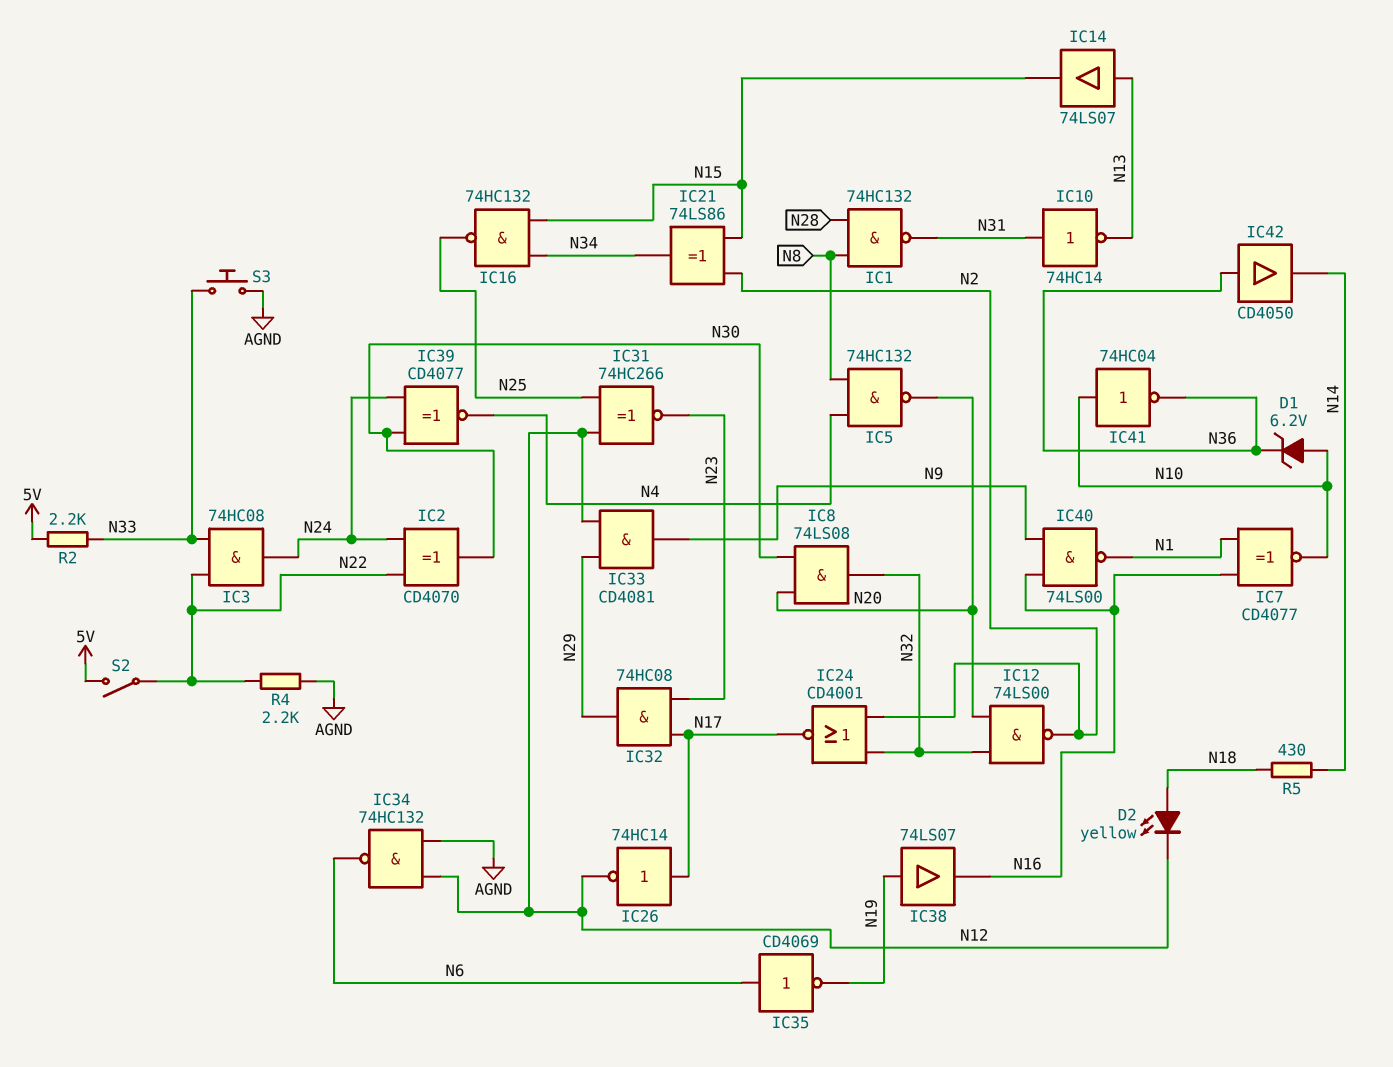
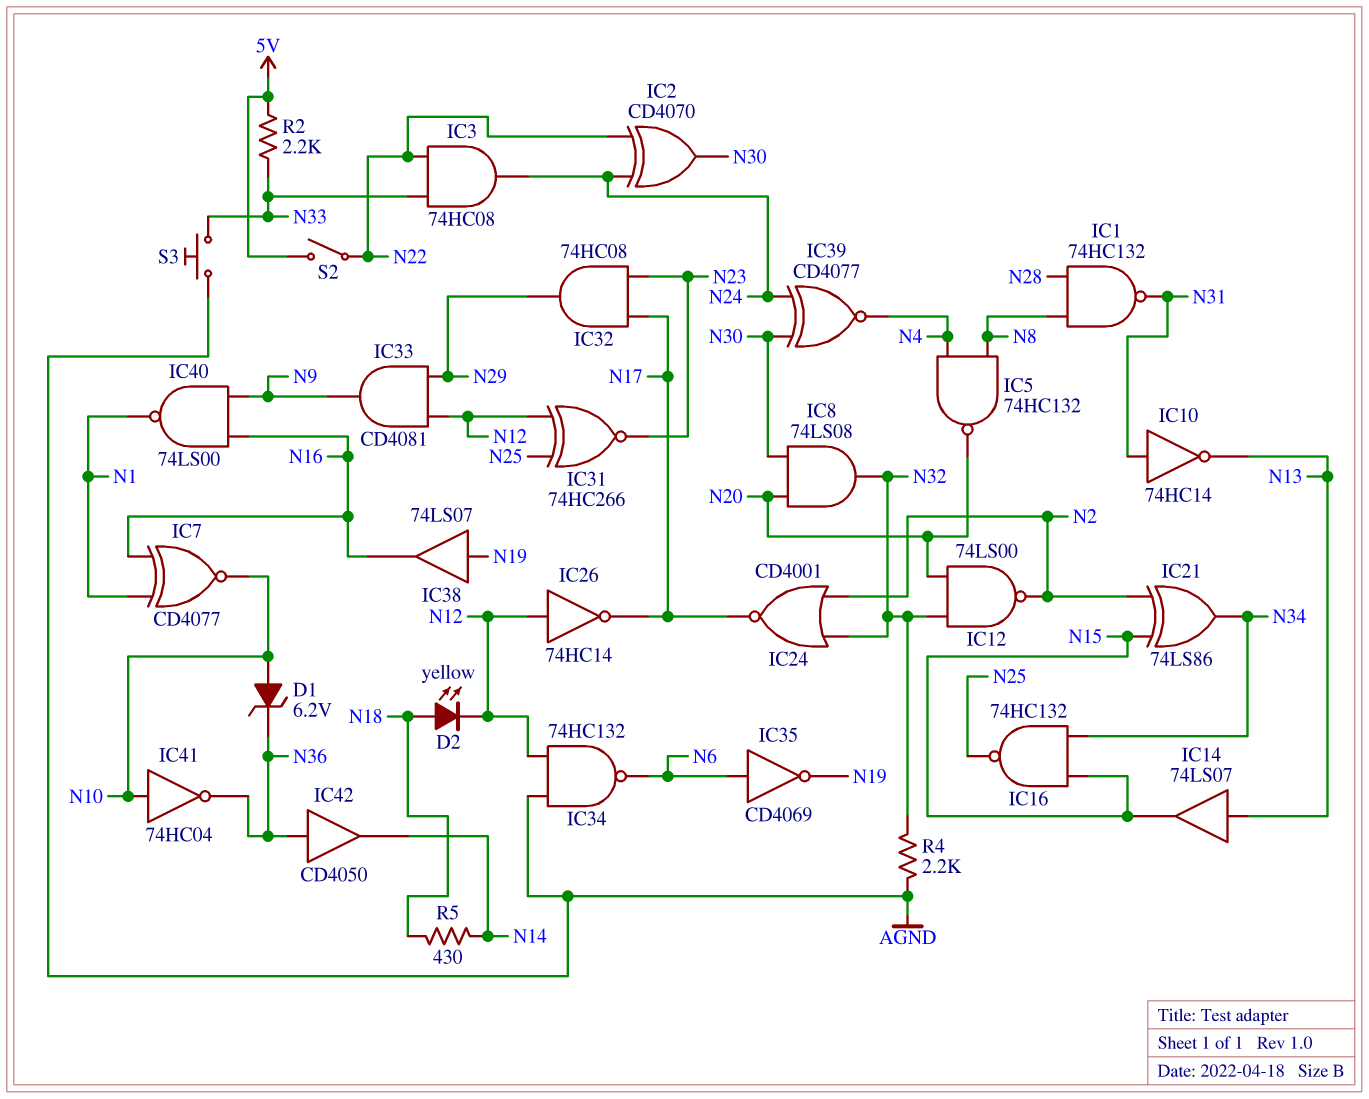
IC26: NOT 74HC14 (in N17, out N12) -> NOT 74HC14 (in N12, out N17)
R4: 2.2k (AGND, N22) -> 2.2k (AGND, N32)

